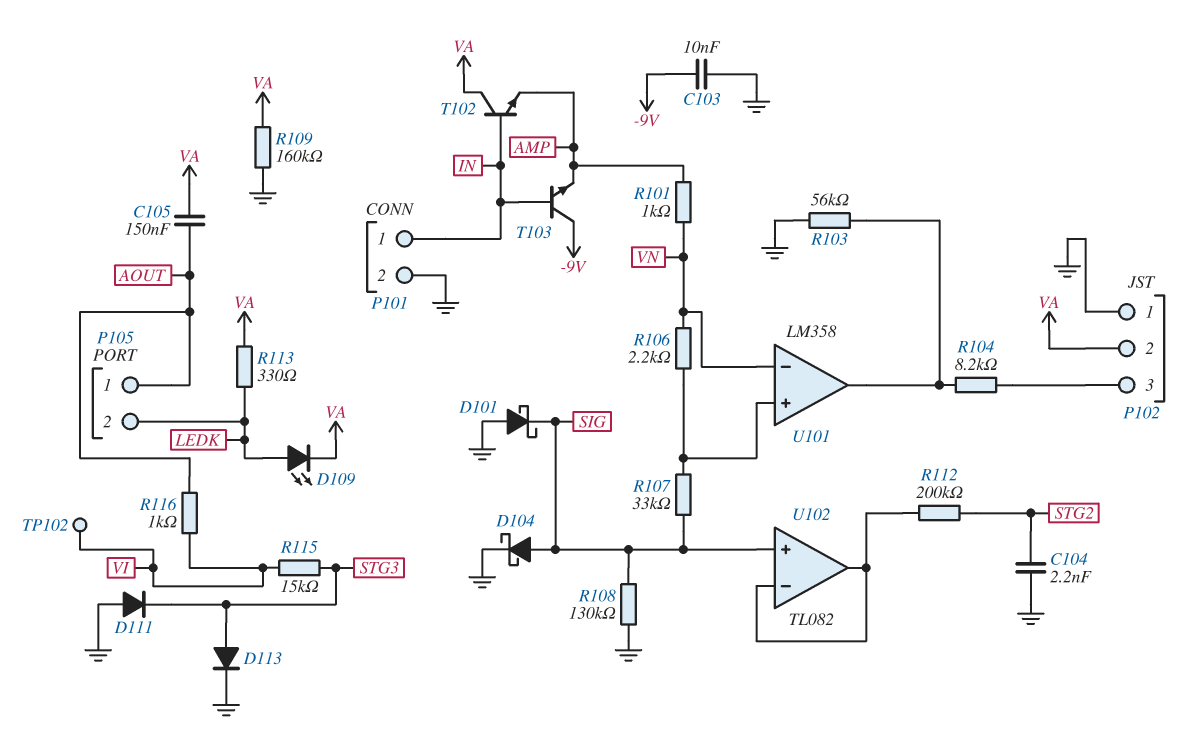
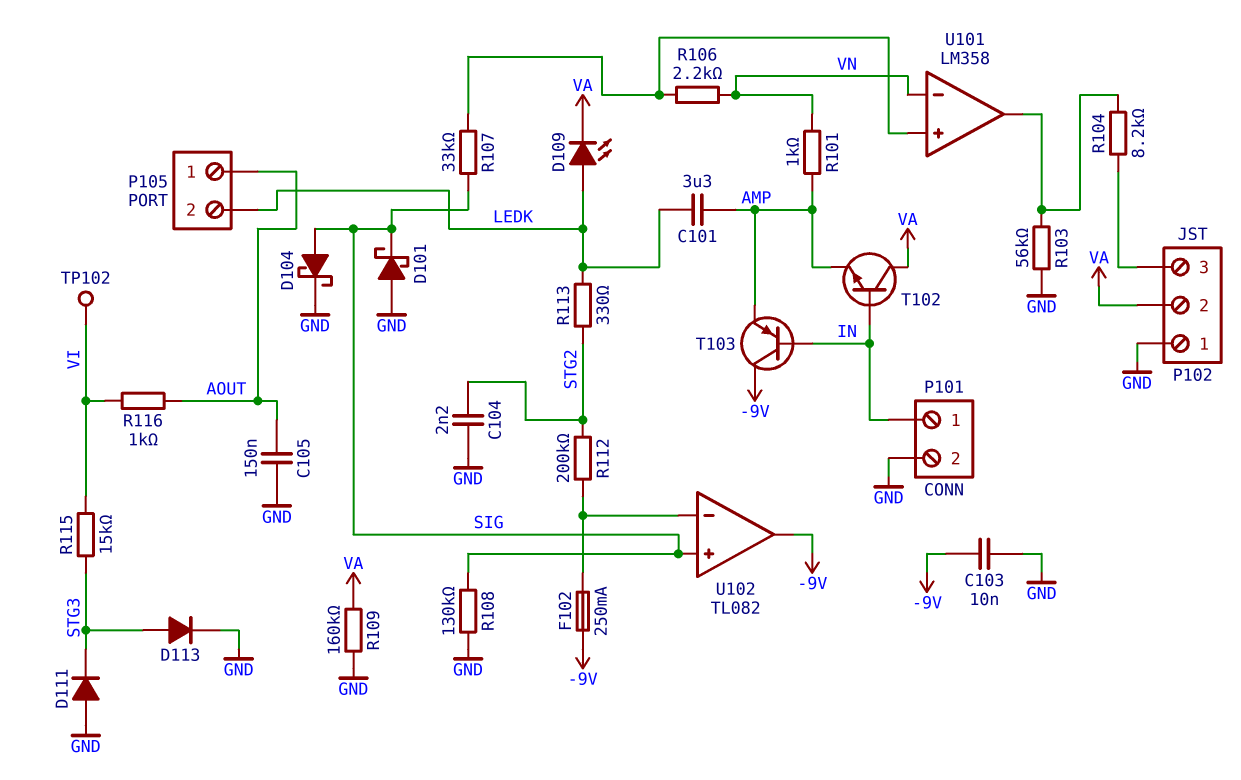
C101: none -> 3.3uF (AMP, LEDK)
C105: 150nF (AOUT, VA) -> 150nF (AOUT, GND)
F102: none -> 250mA (-9V, U102/in-)
R113: 330 (LEDK, VA) -> 330 (LEDK, STG2)
T103: NPN (B IN, C -9V, E AMP) -> PNP (B IN, C -9V, E AMP)
U102 pin out: U102/in- -> -9V

